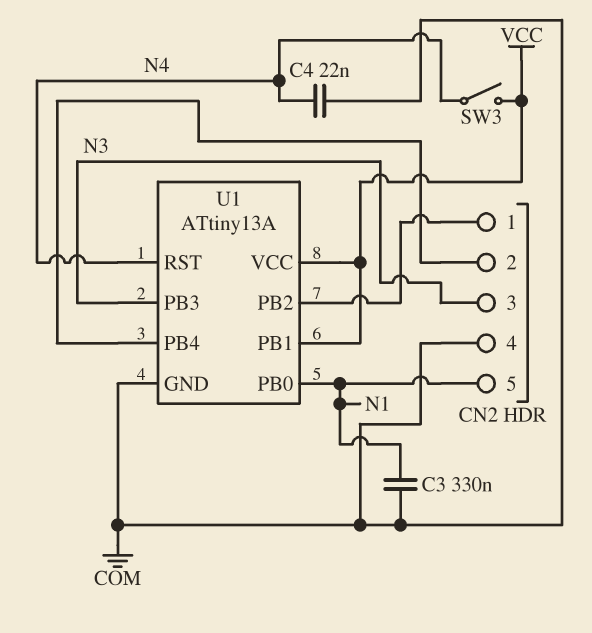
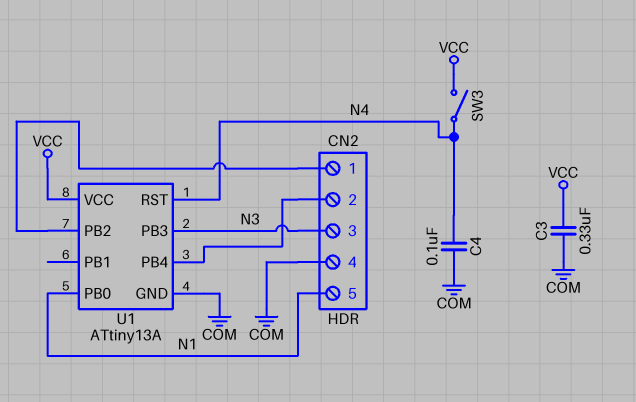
C3: 330nF (COM, N1) -> 330nF (COM, VCC)
C4: 22nF (COM, N4) -> 100nF (COM, N4)
U1 pin PB1: VCC -> none

